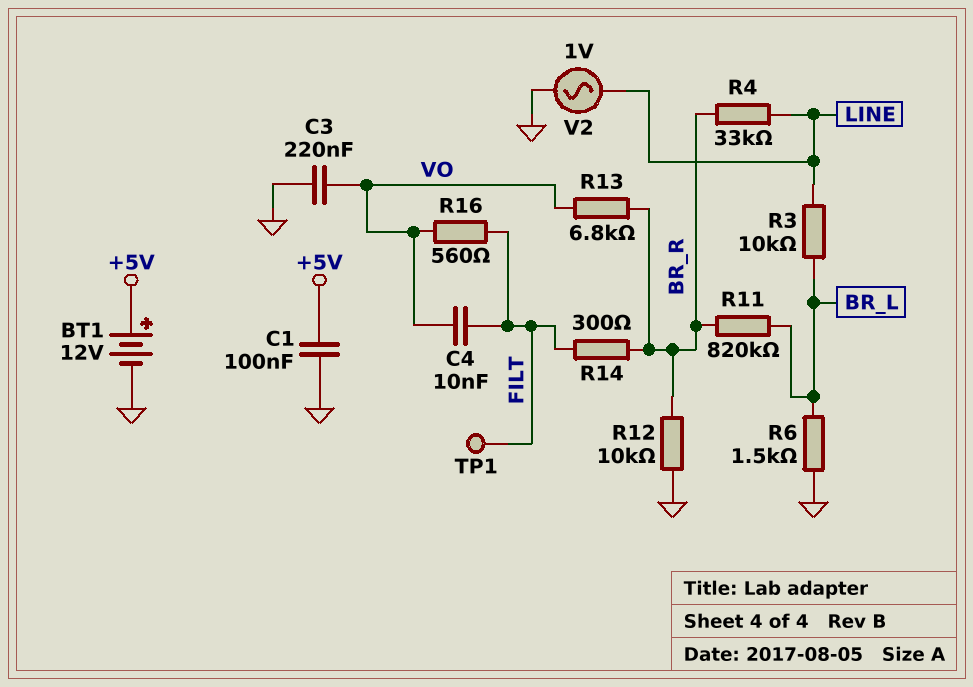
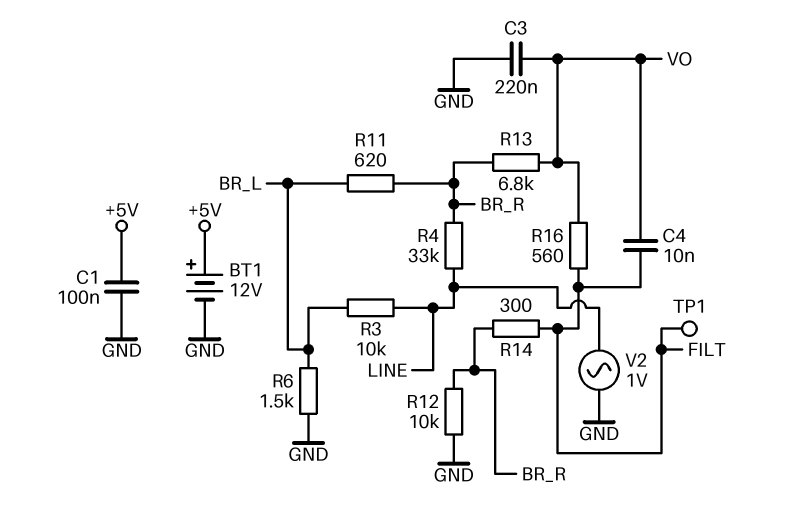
R11: 820k (BR_L, BR_R) -> 620 (BR_L, BR_R)

